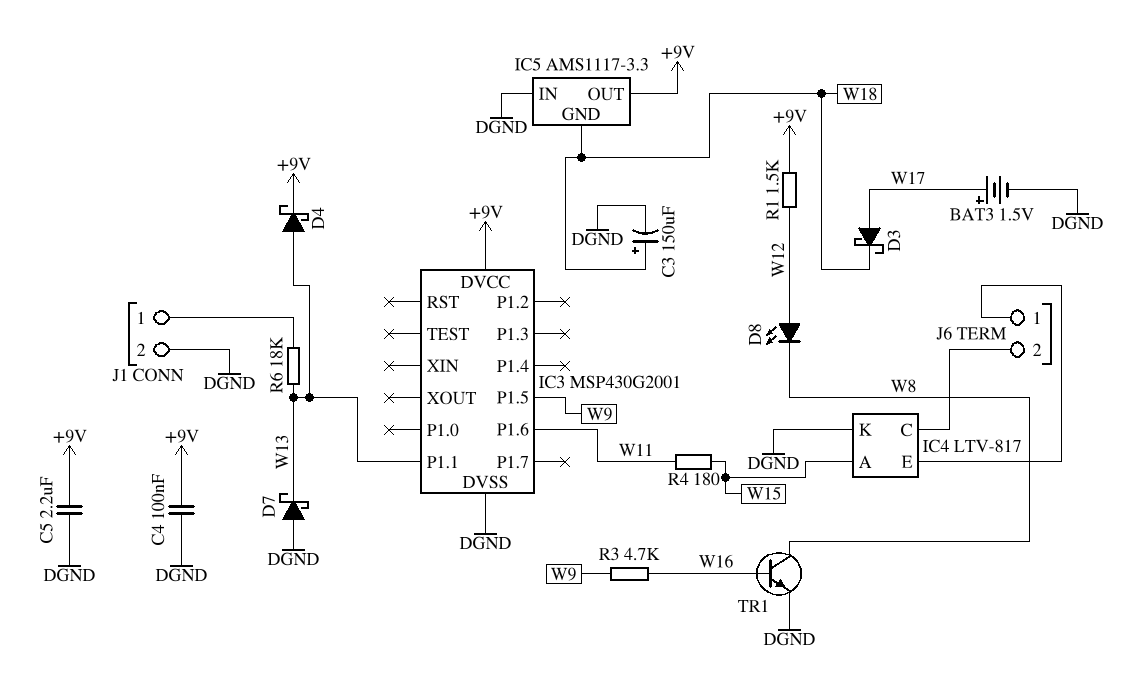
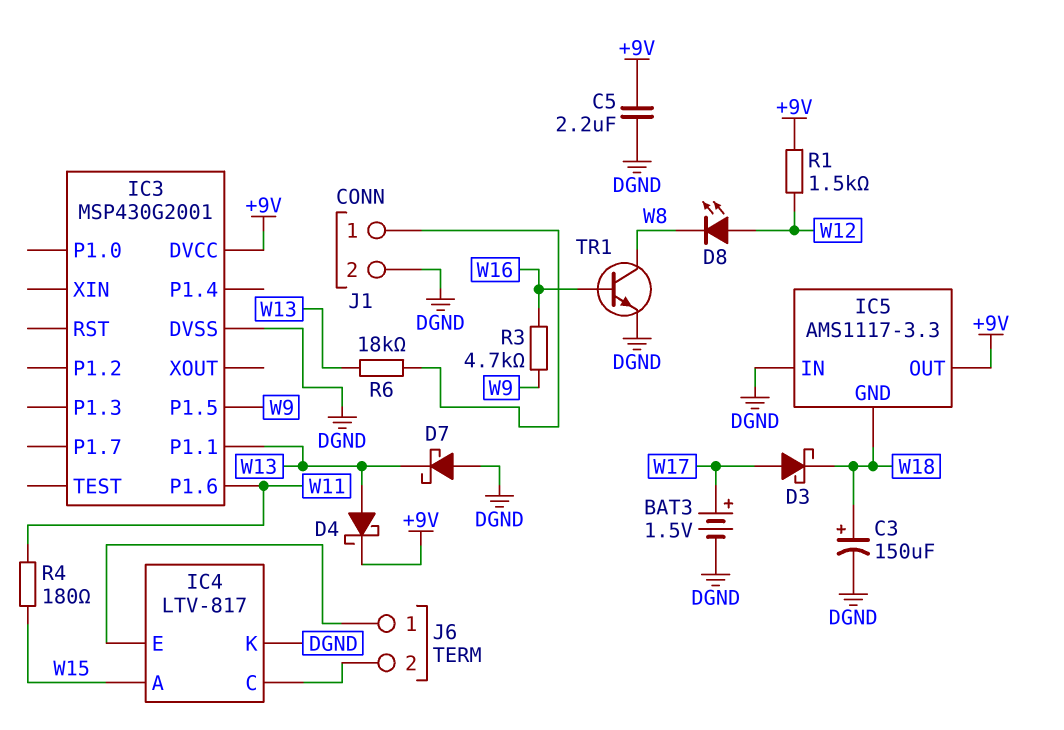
C4: 100nF (+9V, DGND) -> none

